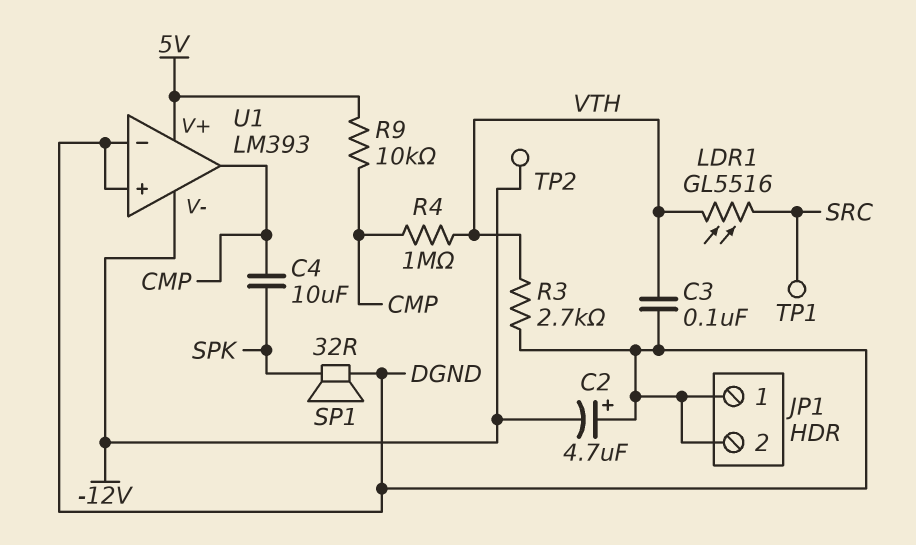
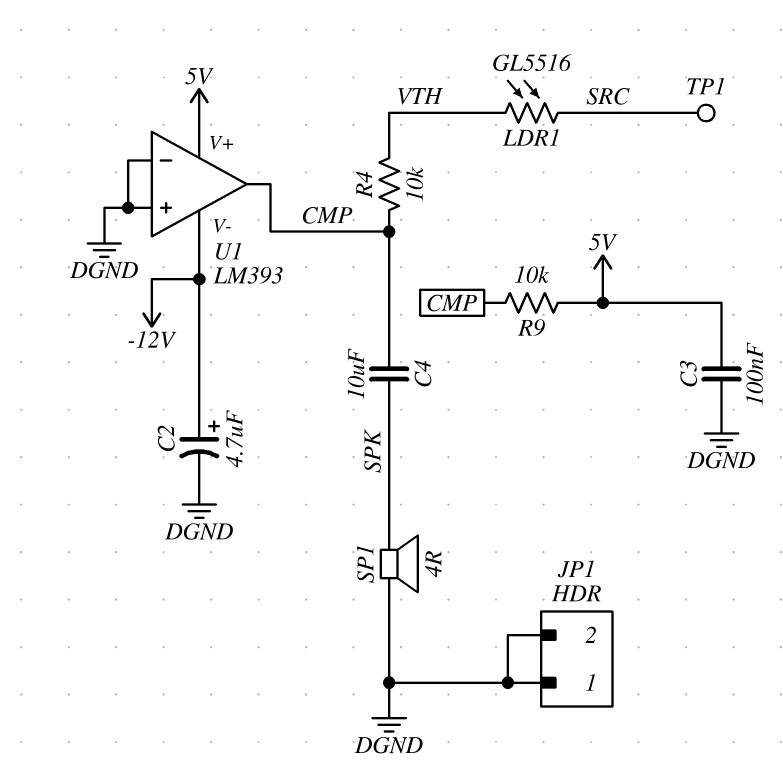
C2: 4.7uF (plus DGND, minus -12V) -> 4.7uF (plus -12V, minus DGND)
C3: 100nF (DGND, VTH) -> 100nF (5V, DGND)
R3: 2.7k (DGND, VTH) -> none
R4: 1M (CMP, VTH) -> 10k (CMP, VTH)
SP1: speaker 32R (DGND, SPK) -> speaker 4R (DGND, SPK)
TP2: test point (-12V) -> none

